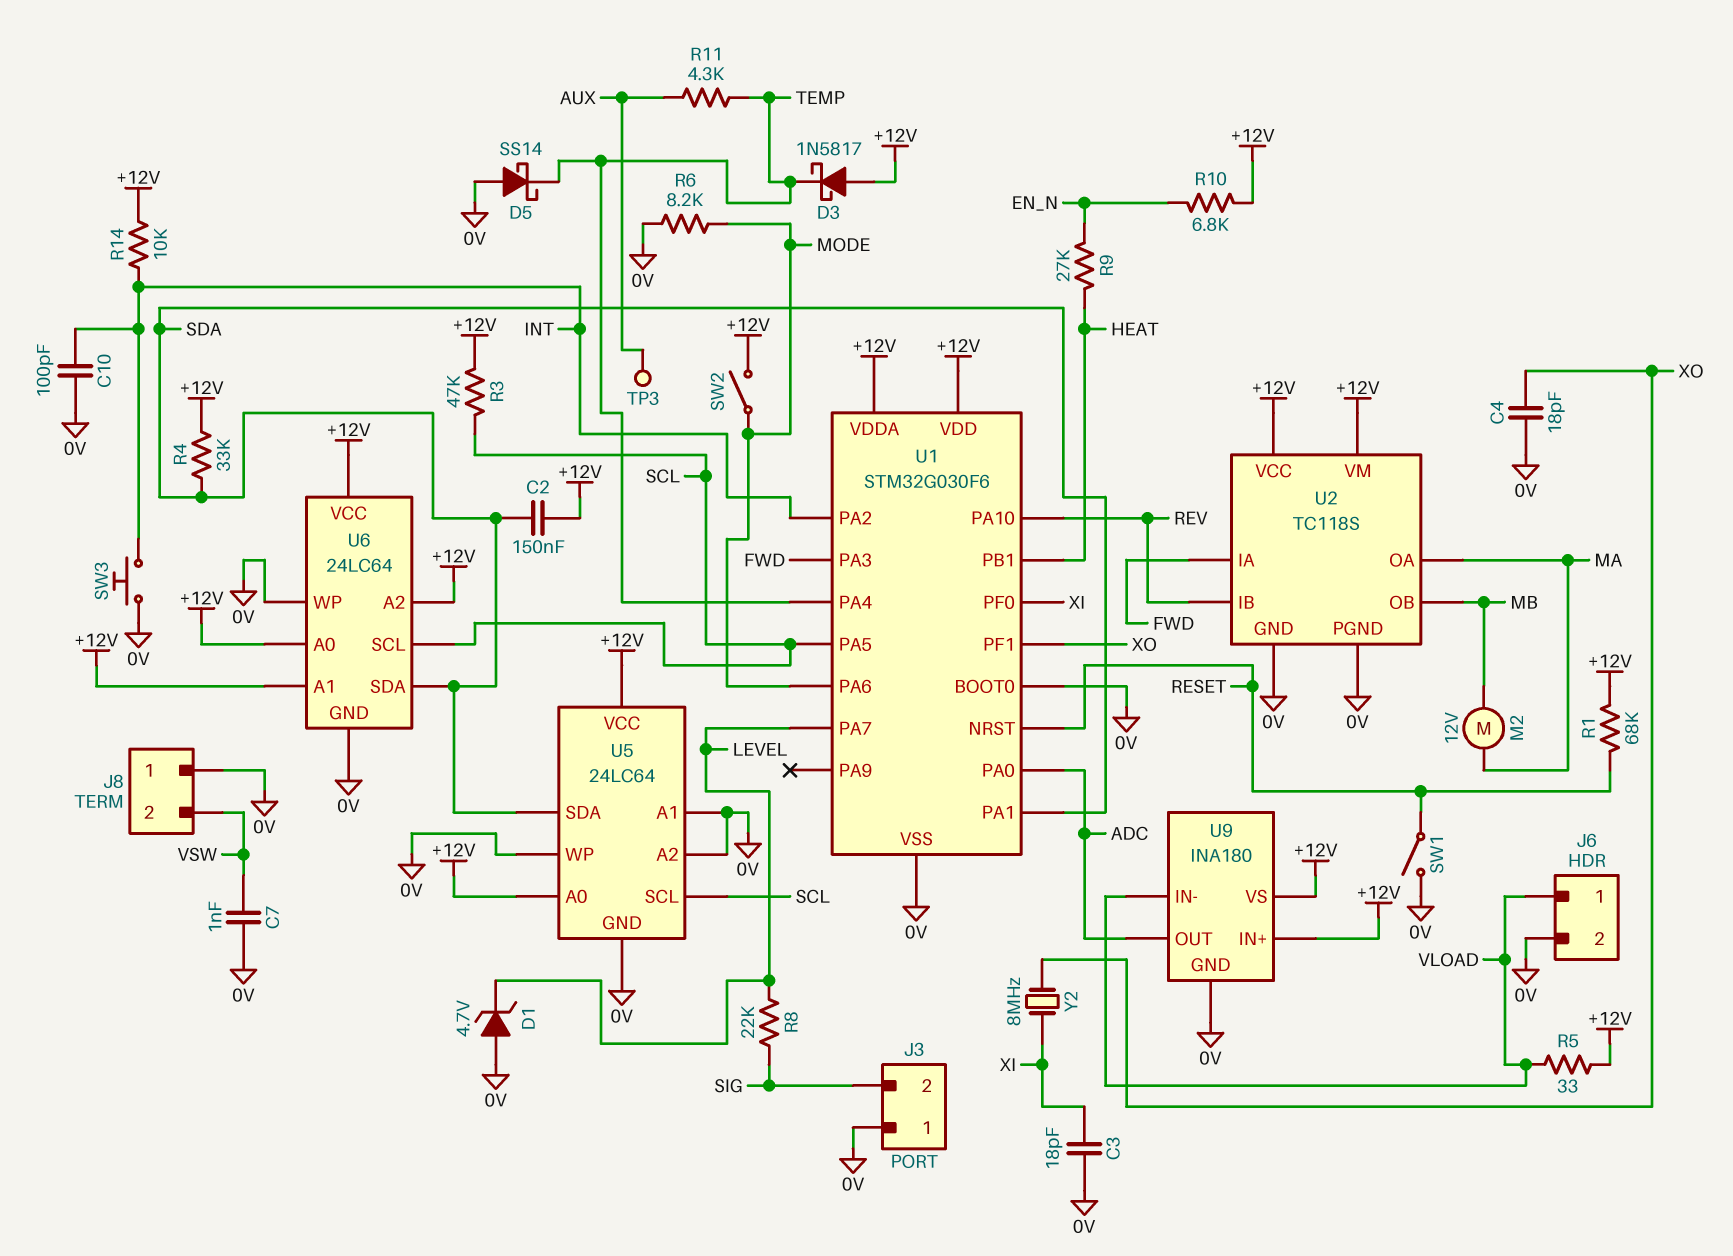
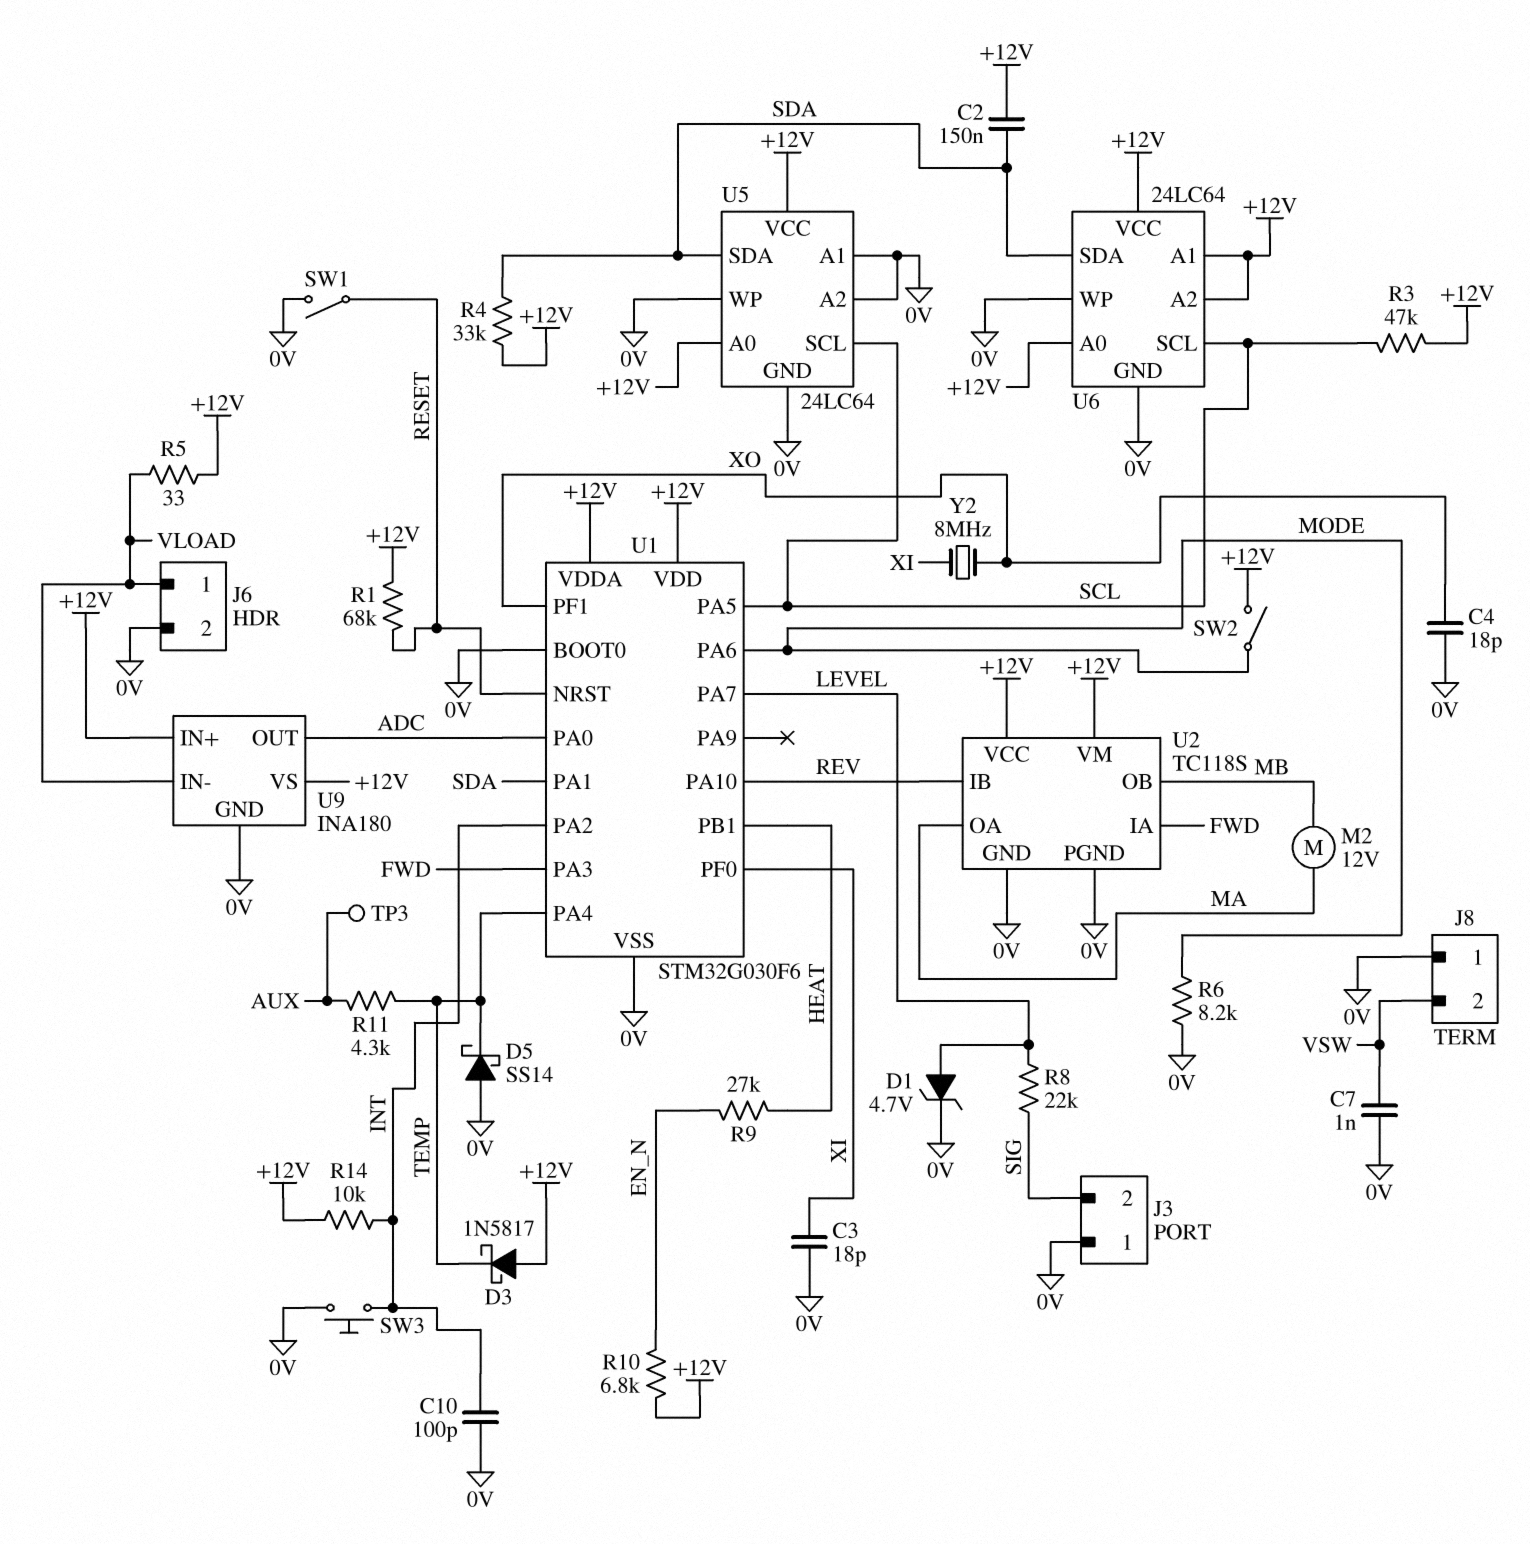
D1: zener 4.7V (A 0V, K LEVEL) -> zener 4.7V (A LEVEL, K 0V)

